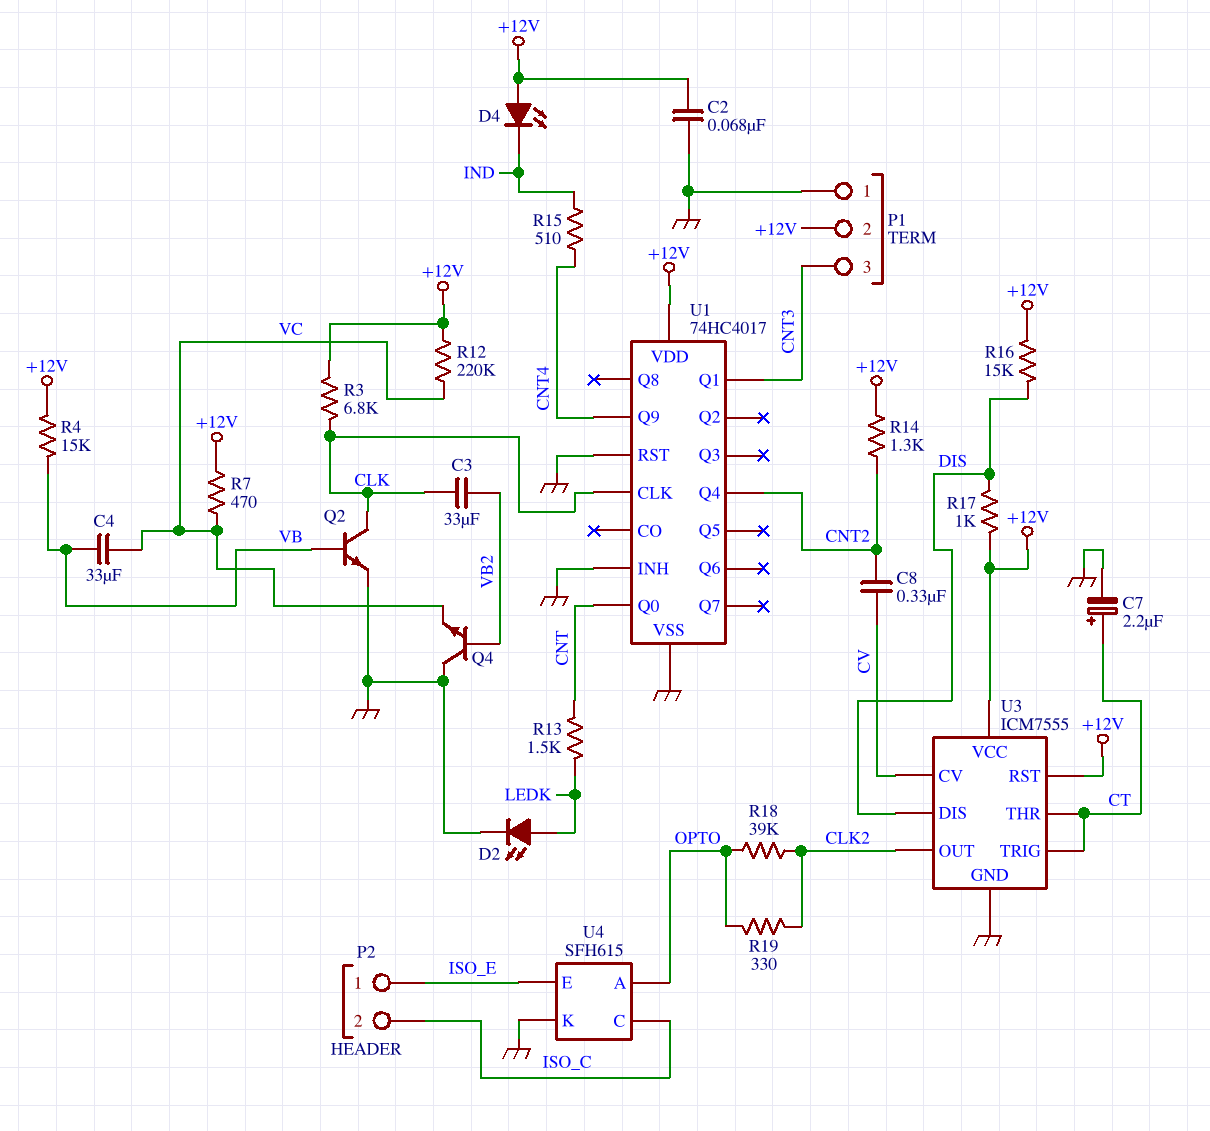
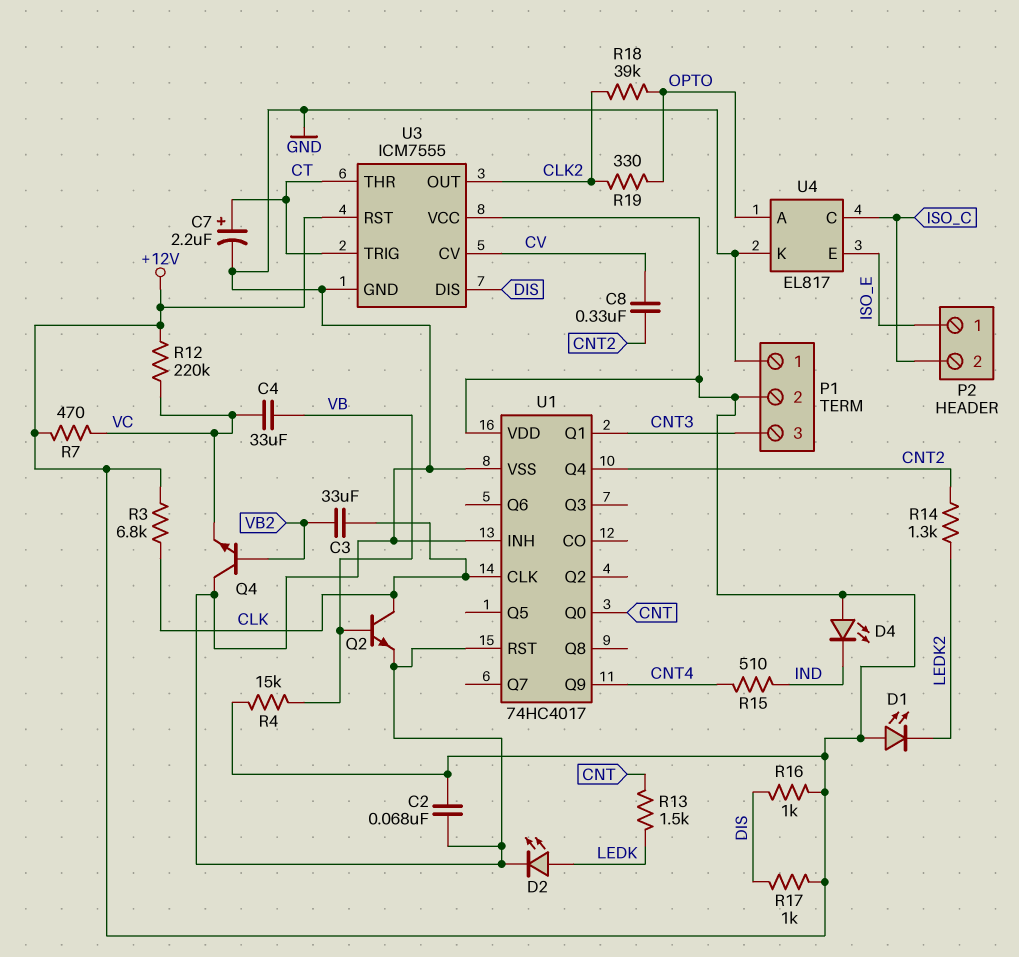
D1: none -> LED (A +12V, K LEDK2)
R14: 1.3k (+12V, CNT2) -> 1.3k (CNT2, LEDK2)
R16: 15k (+12V, DIS) -> 1k (+12V, DIS)
U4: SFH615 -> EL817

